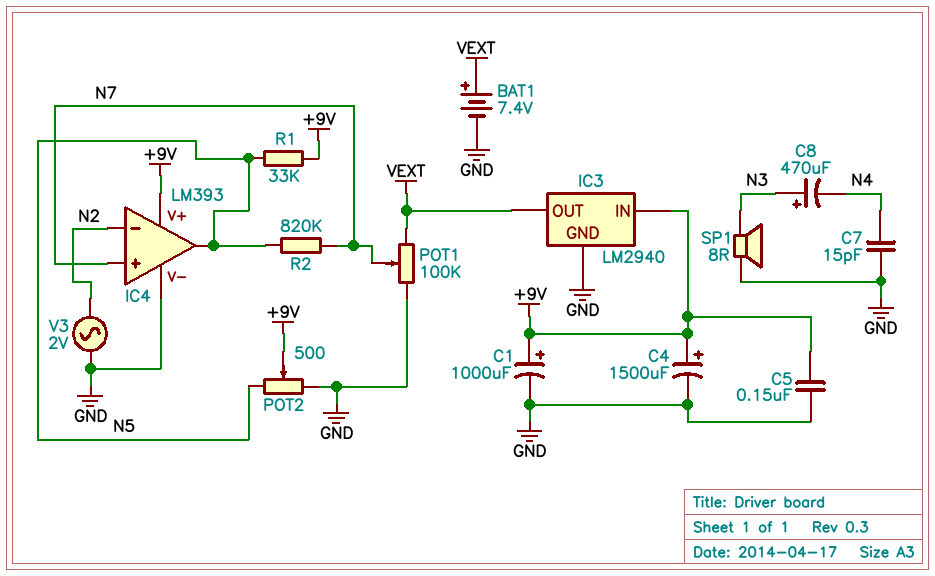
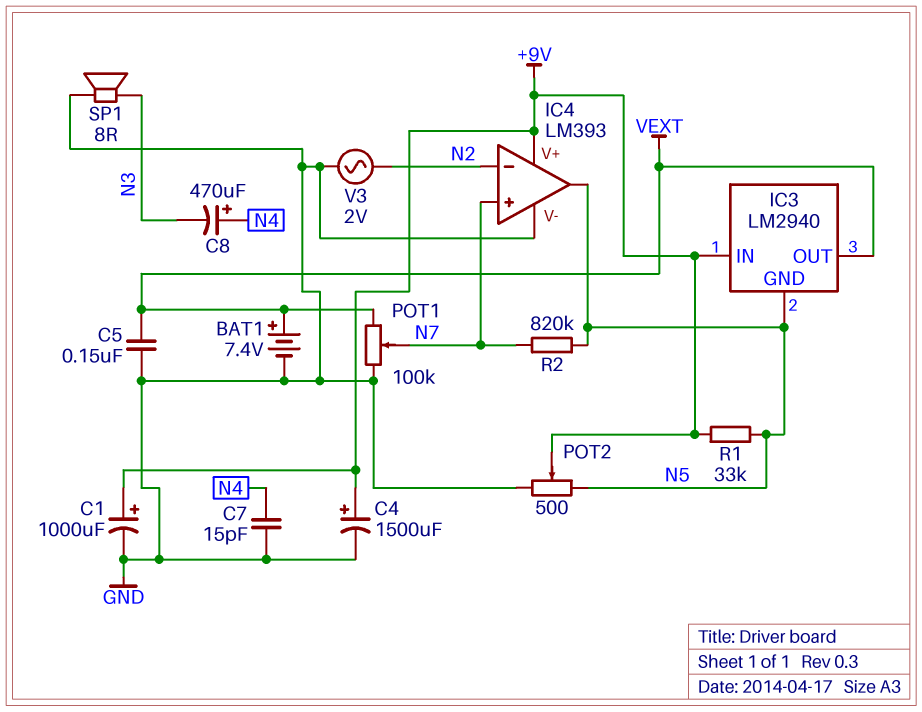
C5: 150nF (+9V, GND) -> 150nF (GND, VEXT)
C8: 470uF (plus N3, minus N4) -> 470uF (plus N4, minus N3)
IC3 pin GND: GND -> N5

